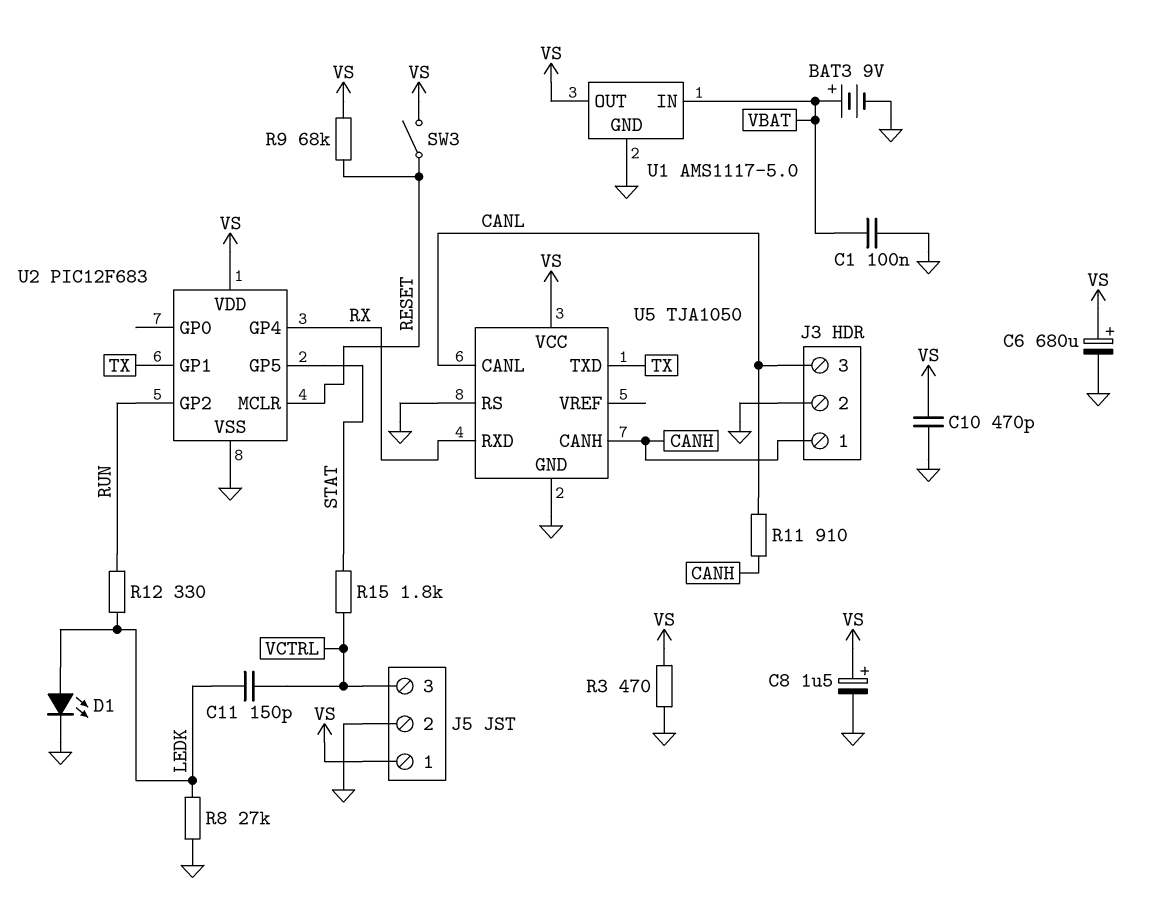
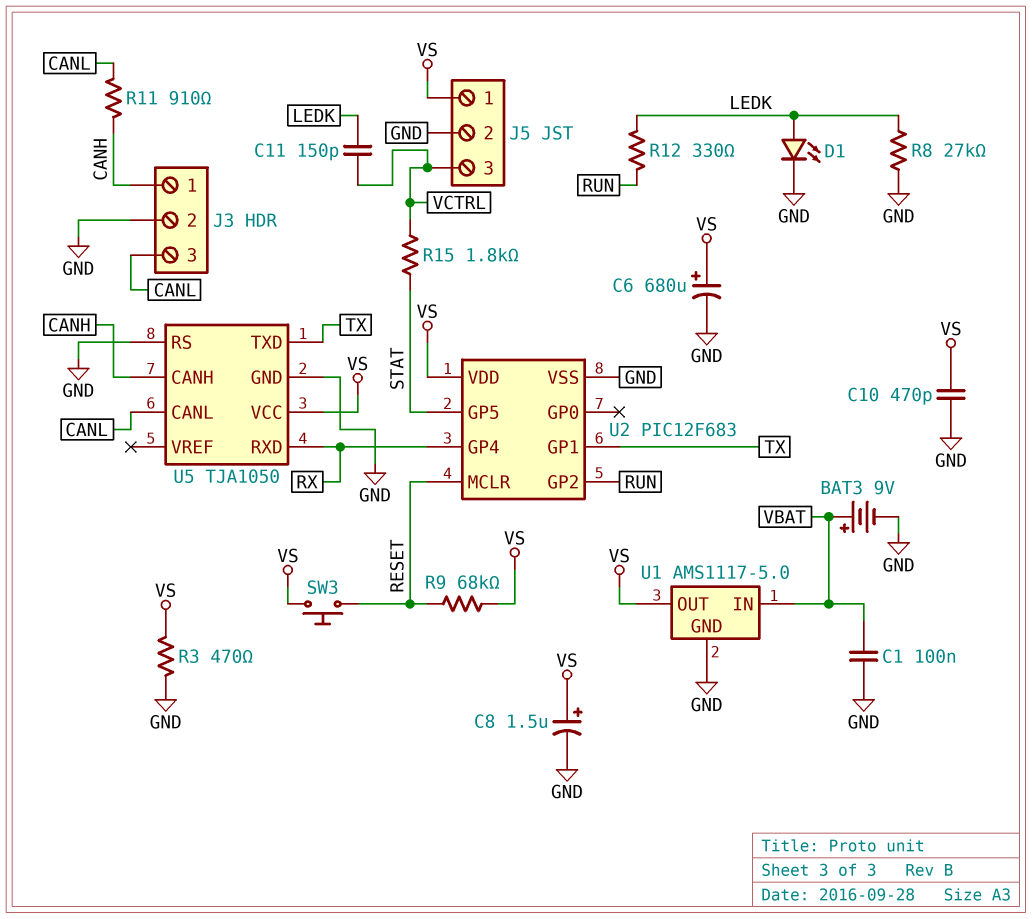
SW3: switch (RESET, VS) -> button (RESET, VS)

